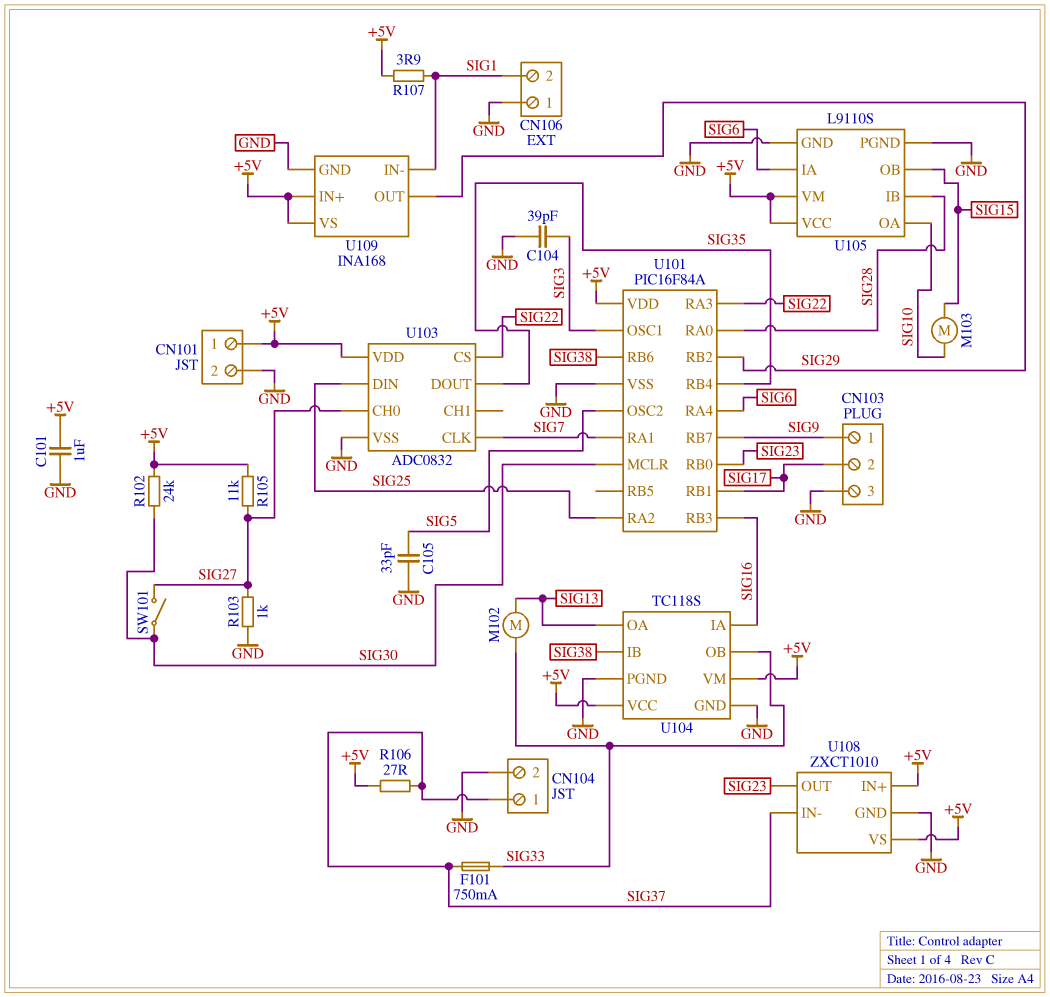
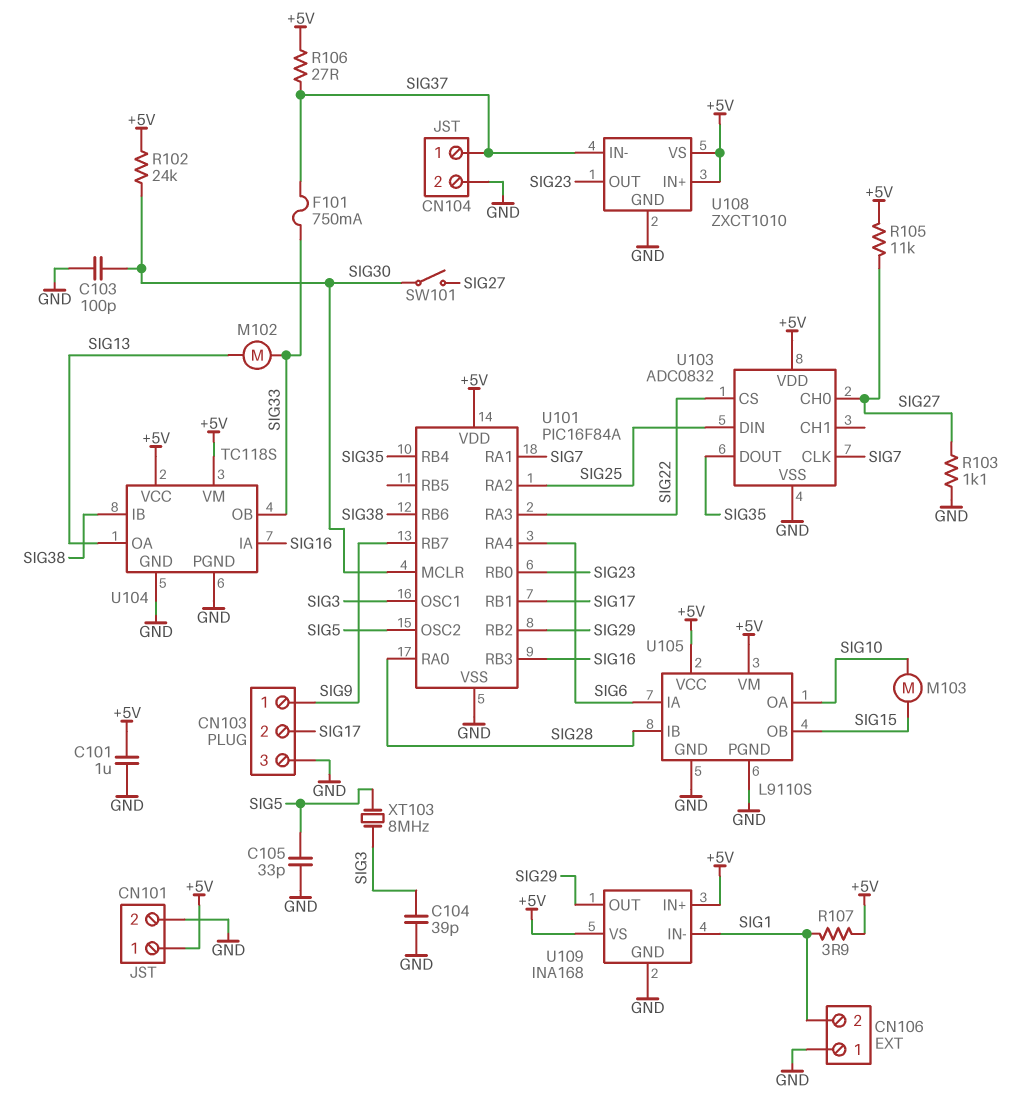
C103: none -> 100pF (GND, SIG30)
R103: 1k (GND, SIG27) -> 1.1k (GND, SIG27)
XT103: none -> 8MHz (SIG3, SIG5)

